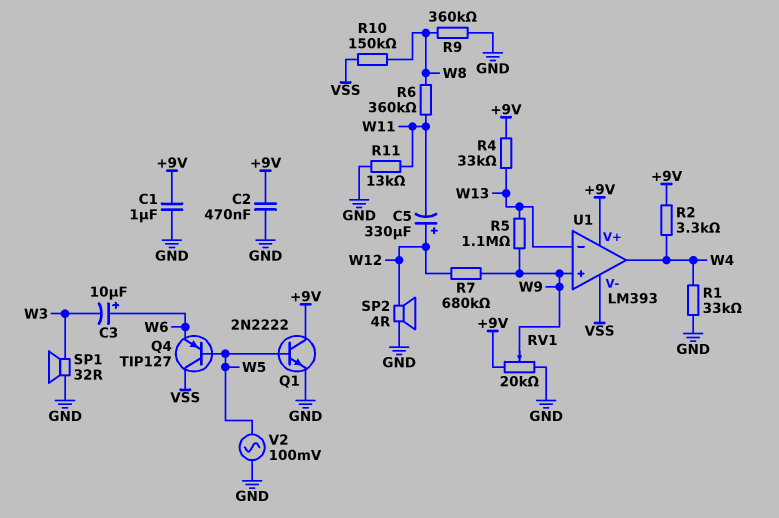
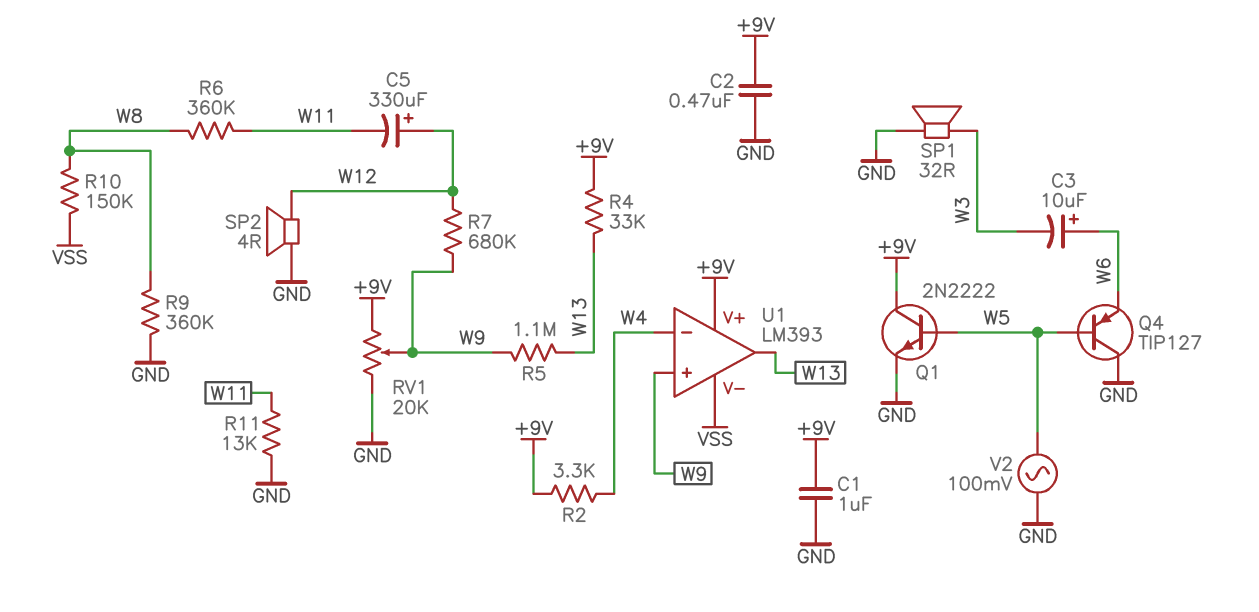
Q4: PNP TIP127 (B W5, C VSS, E W6) -> PNP TIP127 (B W5, C GND, E W6)
R1: 33k (GND, W4) -> none
U1 pin in-: W13 -> W4
U1 pin out: W4 -> W13

